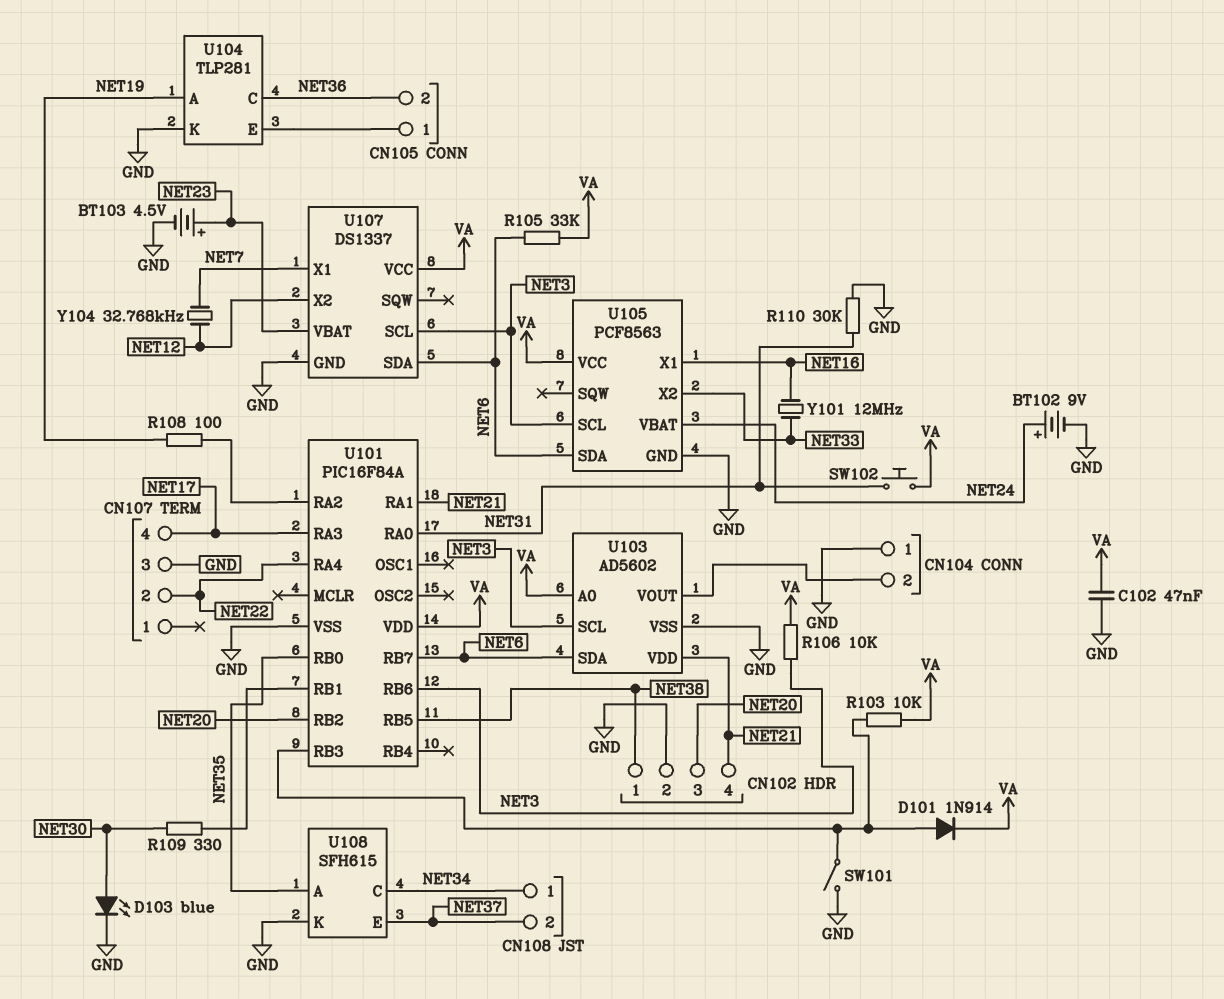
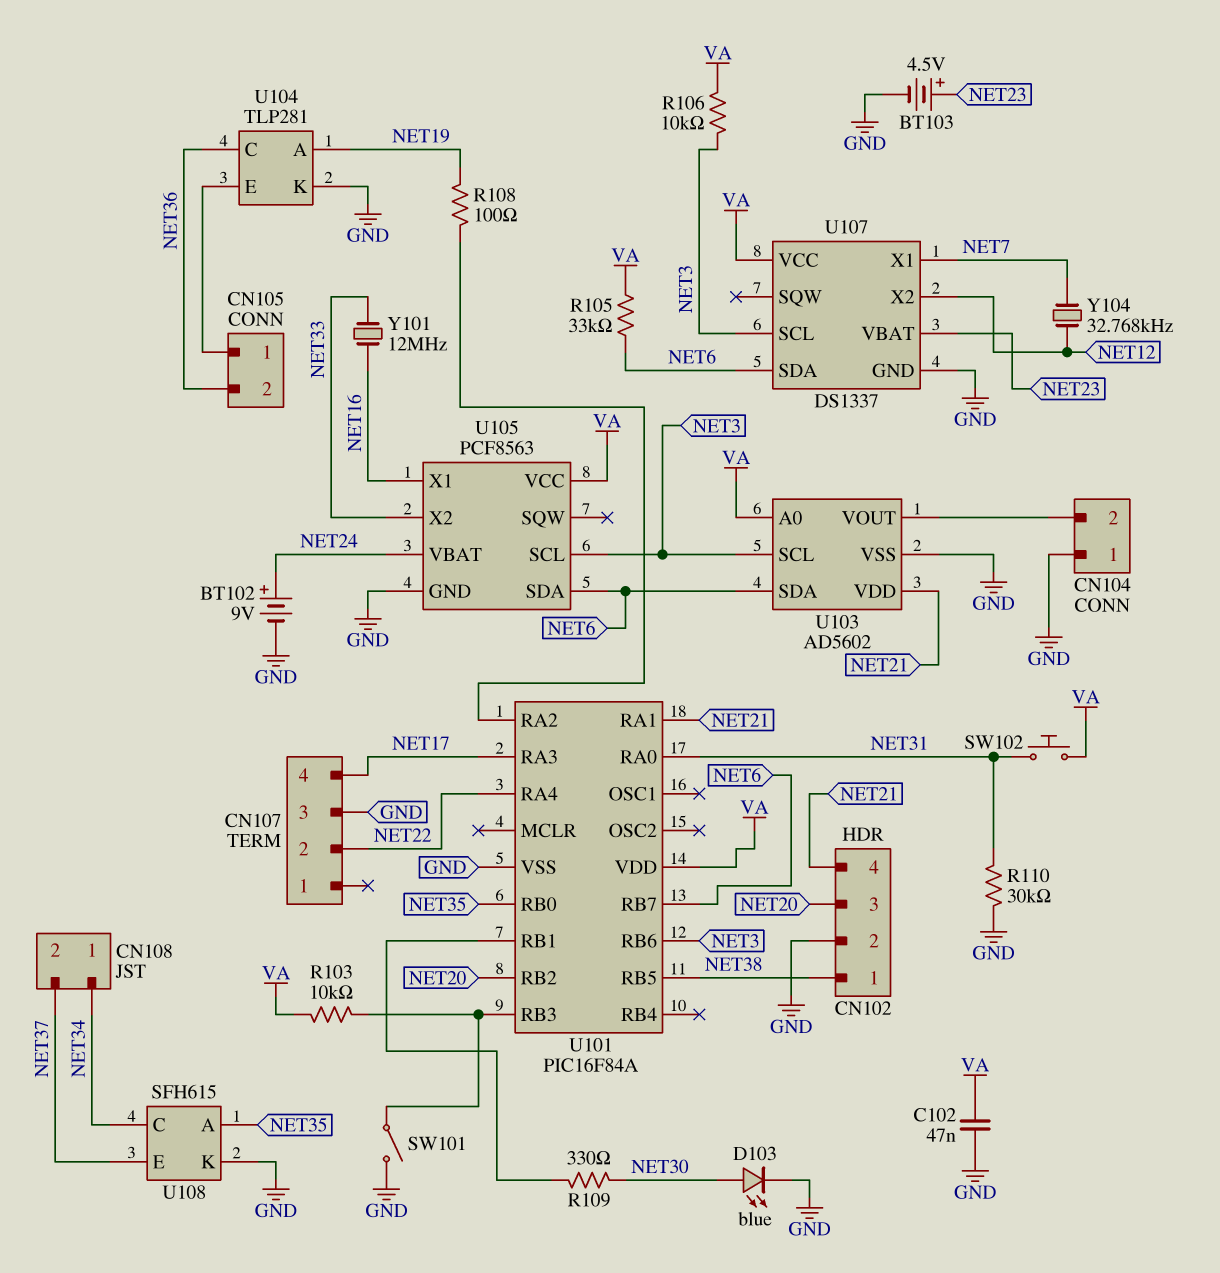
D101: diode 1N914 (A U101/RB3, K VA) -> none

